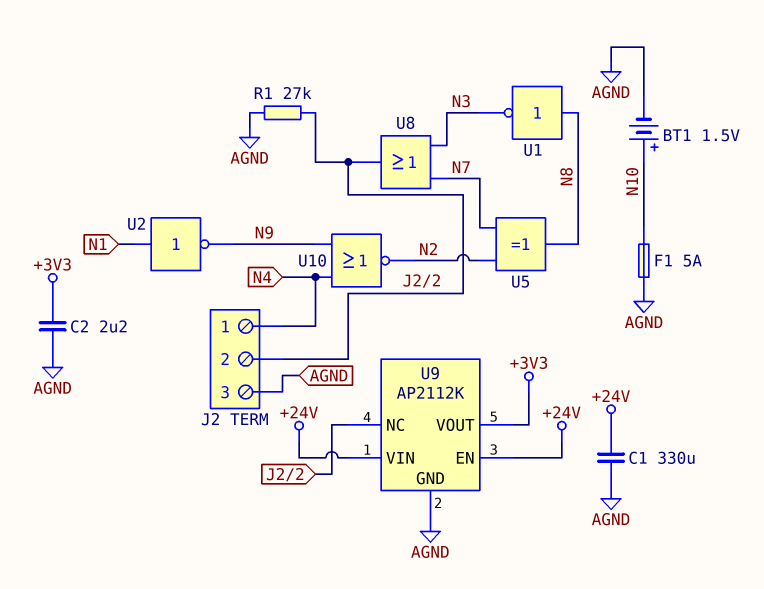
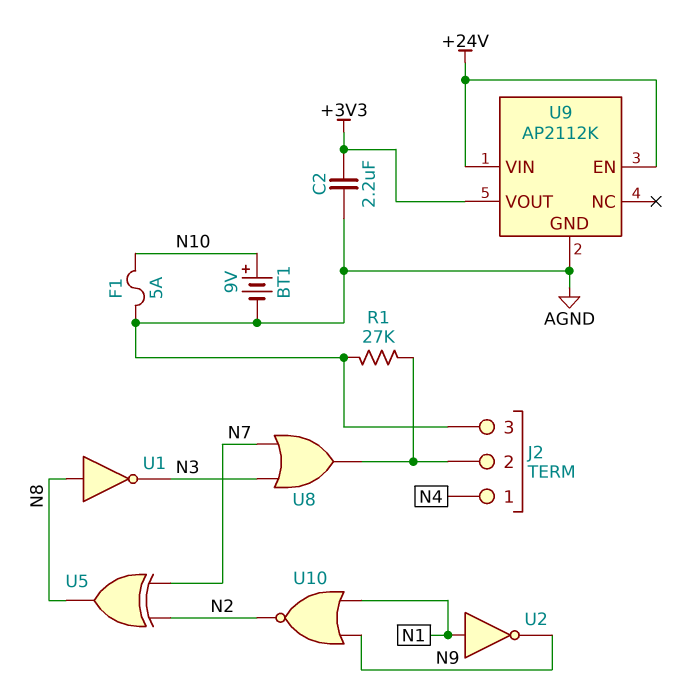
BT1: 1.5V (plus N10, minus AGND) -> 9V (plus N10, minus AGND)
C1: 330uF (+24V, AGND) -> none
U9 pin NC: J2/2 -> none
U10: NOR (in N4, in N9, out N2) -> NOR (in N1, in N9, out N2)

